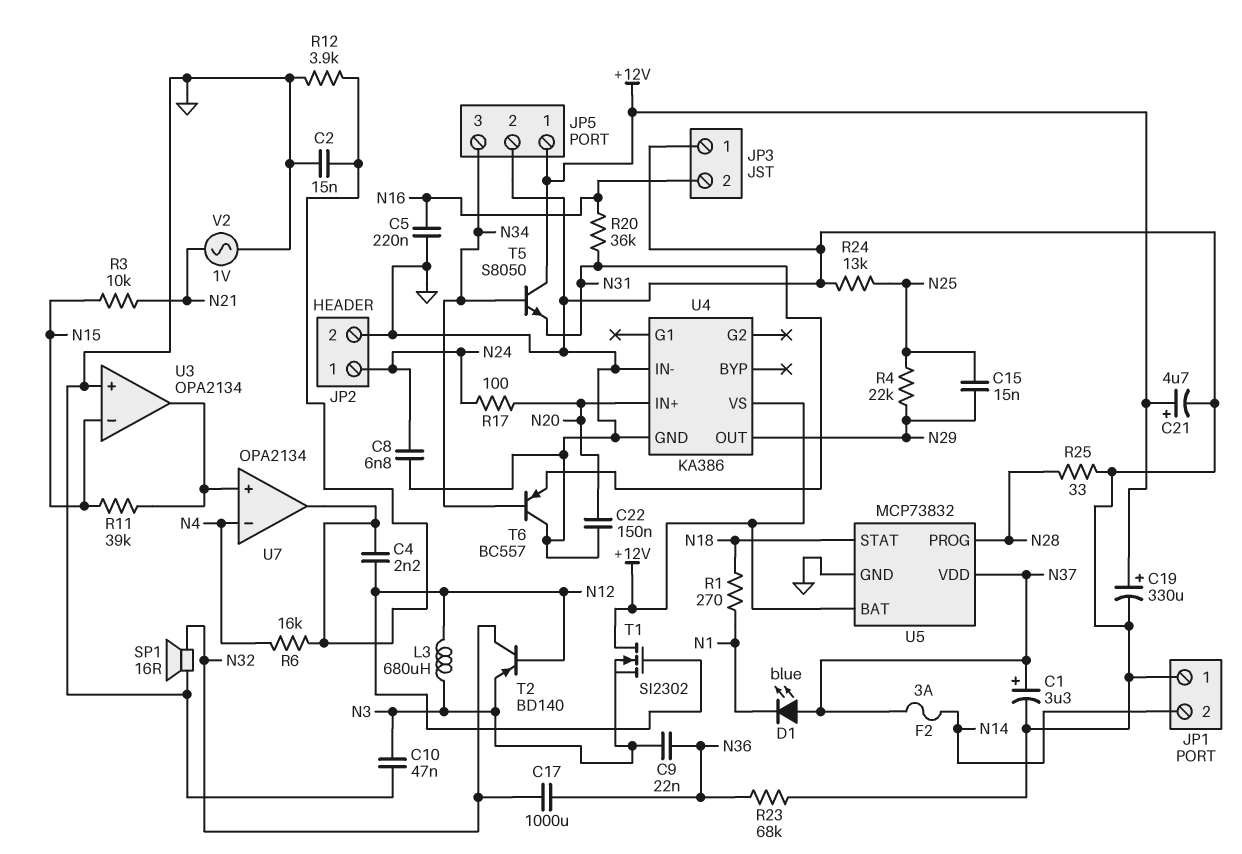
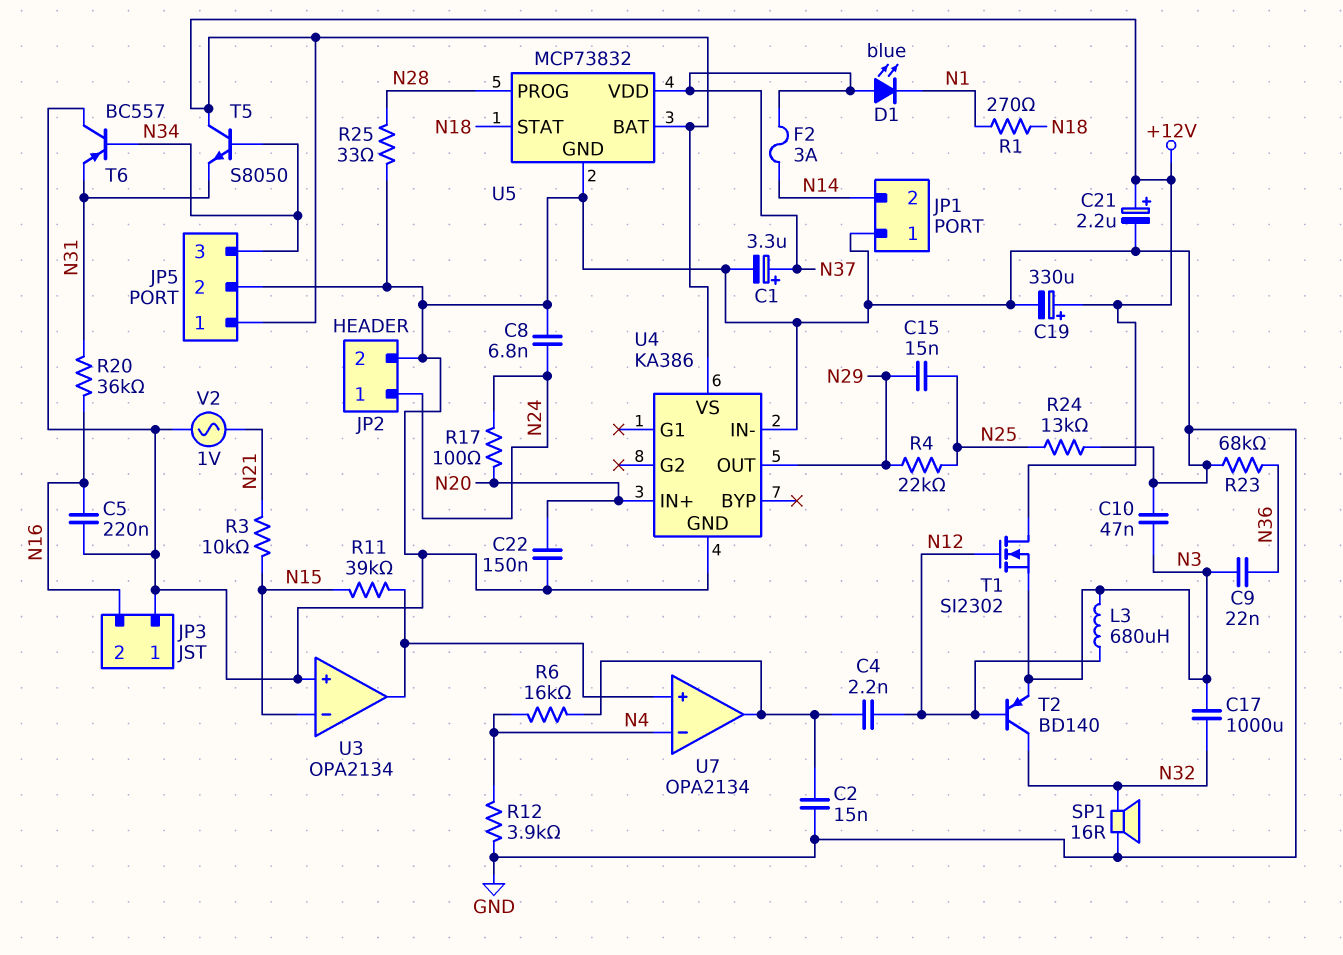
C17: 1000uF (N32, N36) -> 1000uF (N3, N32)
C21: 4.7uF (plus +12V, minus GND) -> 2.2uF (plus +12V, minus GND)
R12: 3.9k (GND, U7/out) -> 3.9k (GND, N4)

